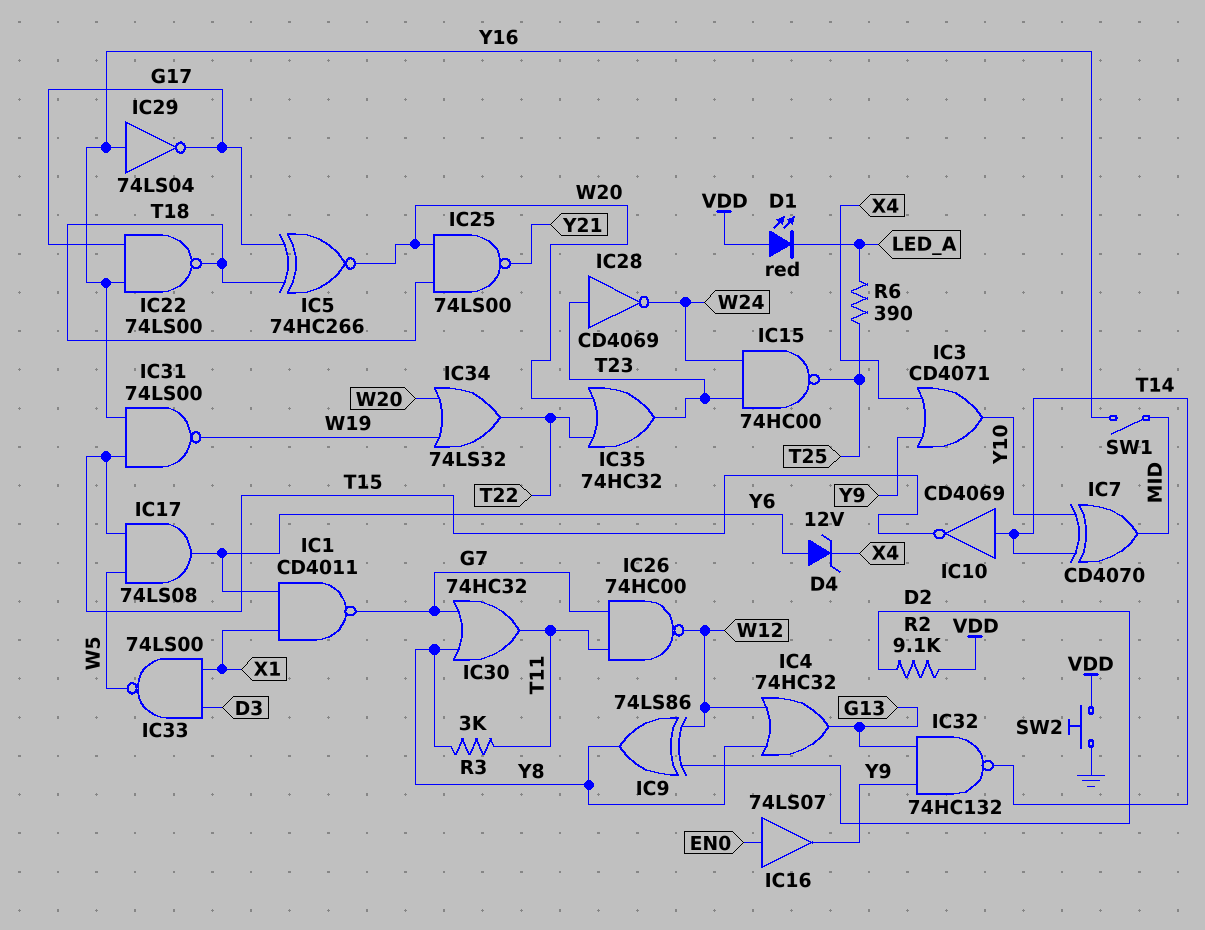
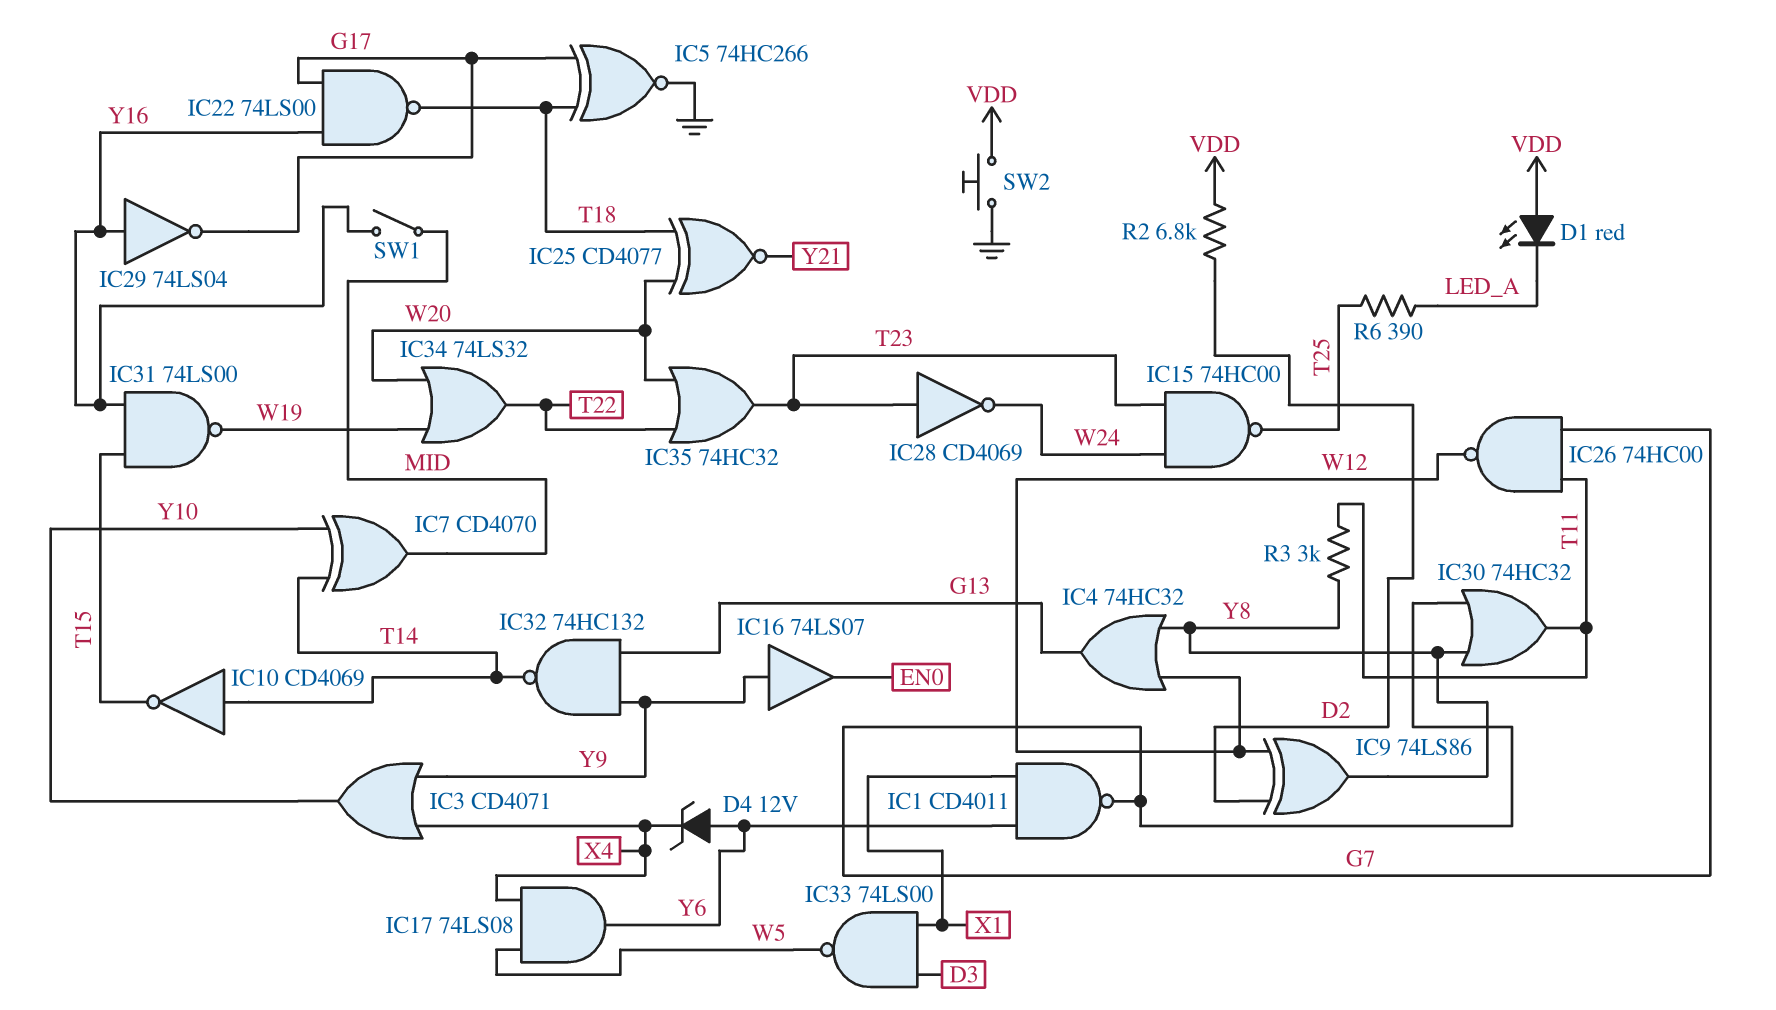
IC5: XNOR 74HC266 (in G17, in T18, out W20) -> XNOR 74HC266 (in G17, in T18, out GND)
IC16: buffer 74LS07 (in EN0, out Y9) -> buffer 74LS07 (in Y9, out EN0)
IC17: AND 74LS08 (in T15, in W5, out Y6) -> AND 74LS08 (in W5, in X4, out Y6)
IC25: NAND 74LS00 (in T18, in W20, out Y21) -> XNOR CD4077 (in T18, in W20, out Y21)
R2: 9.1k (D2, VDD) -> 6.8k (D2, VDD)

